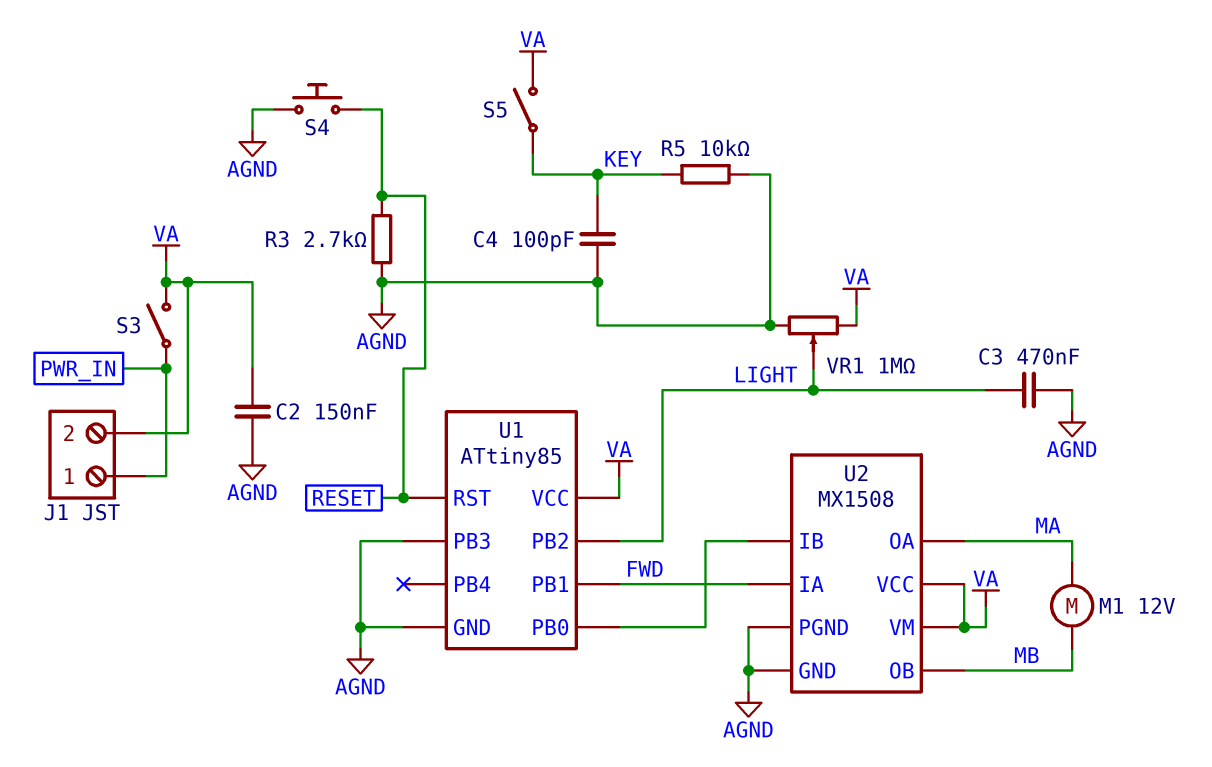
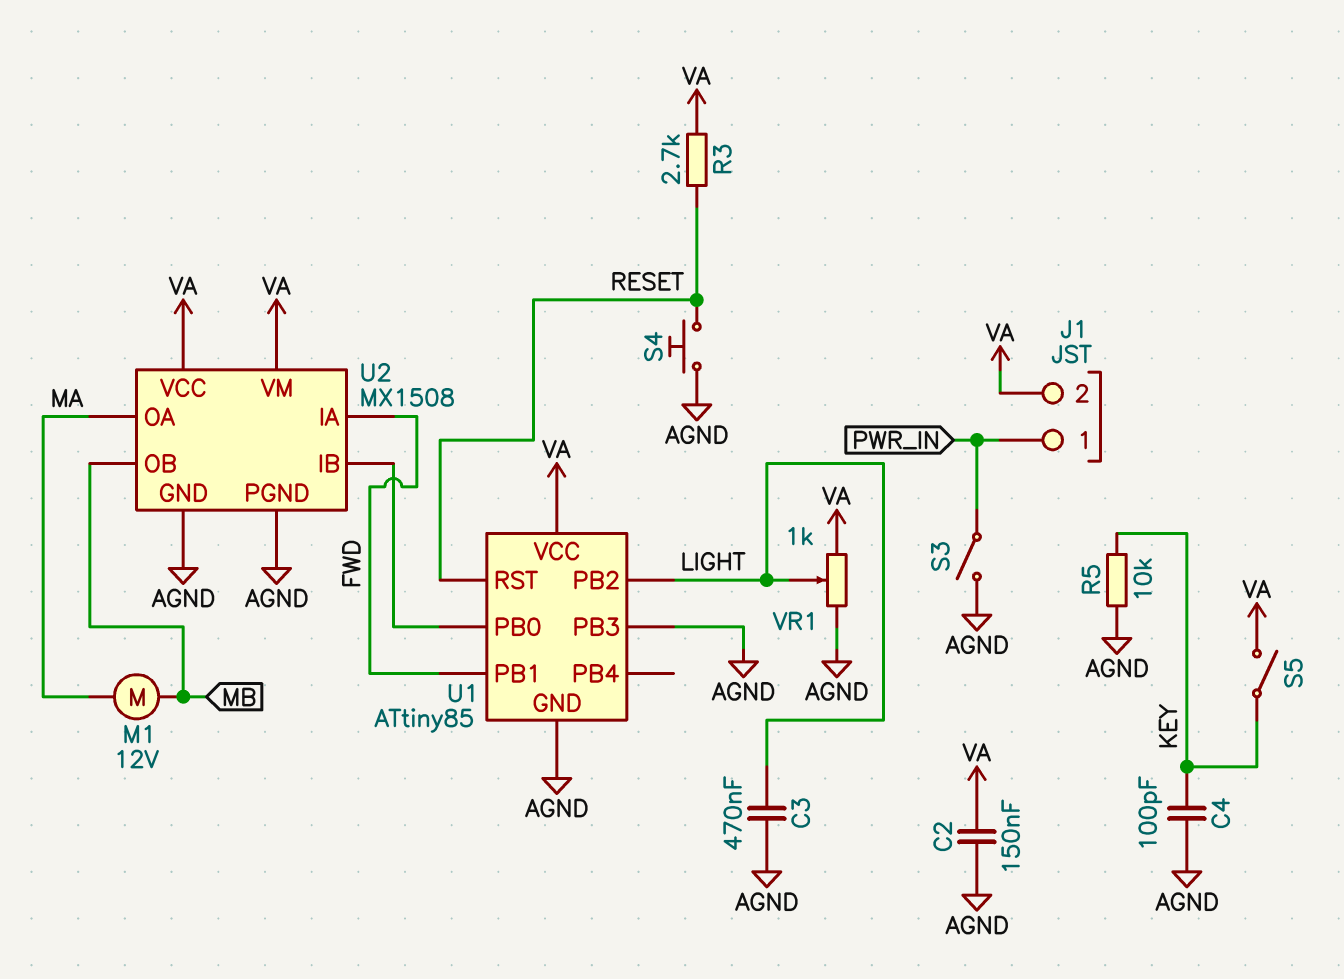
R3: 2.7k (AGND, RESET) -> 2.7k (RESET, VA)
S3: switch (PWR_IN, VA) -> switch (AGND, PWR_IN)
VR1: 1M (AGND, VA, wiper LIGHT) -> 1k (AGND, VA, wiper LIGHT)

